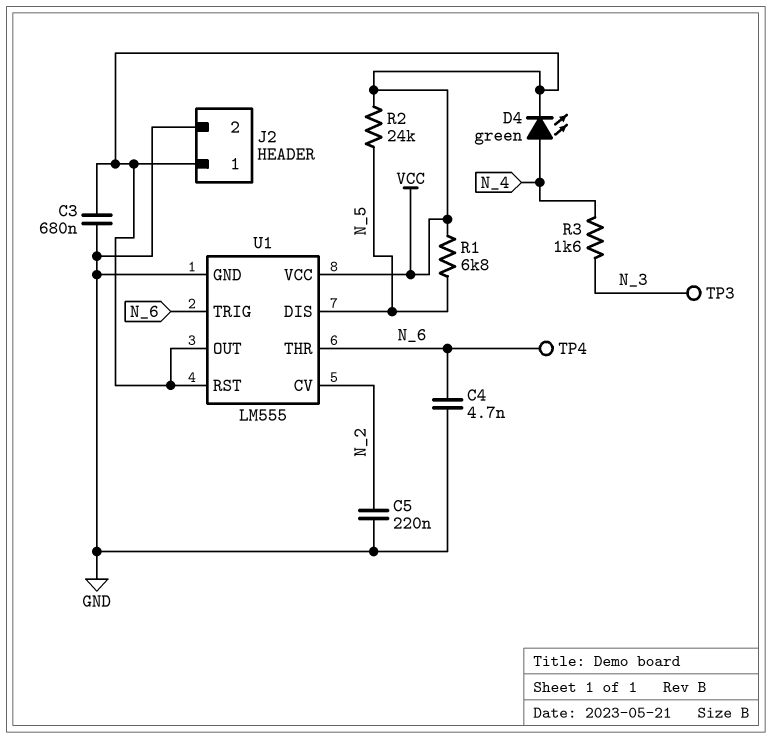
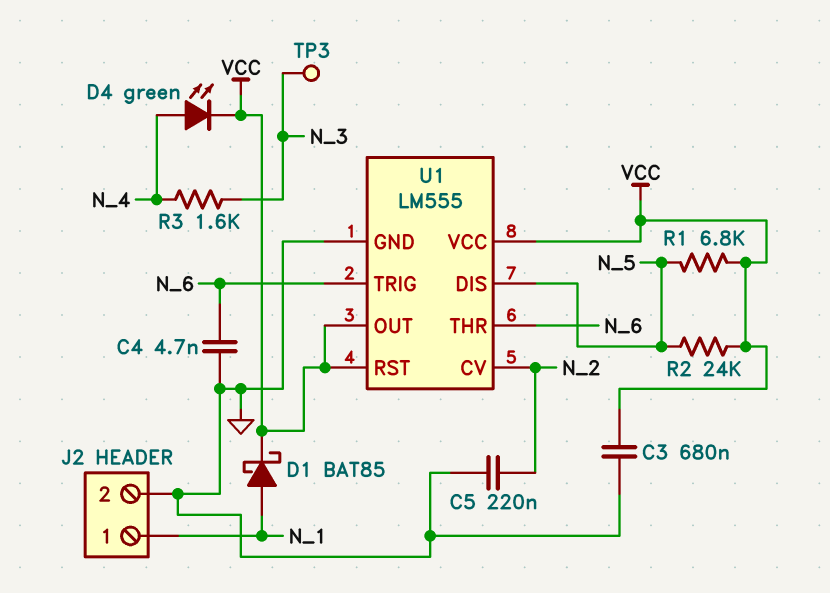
D1: none -> schottky BAT85 (A N_1, K VCC)
J2 pin 1: VCC -> N_1
TP4: test point (N_6) -> none

